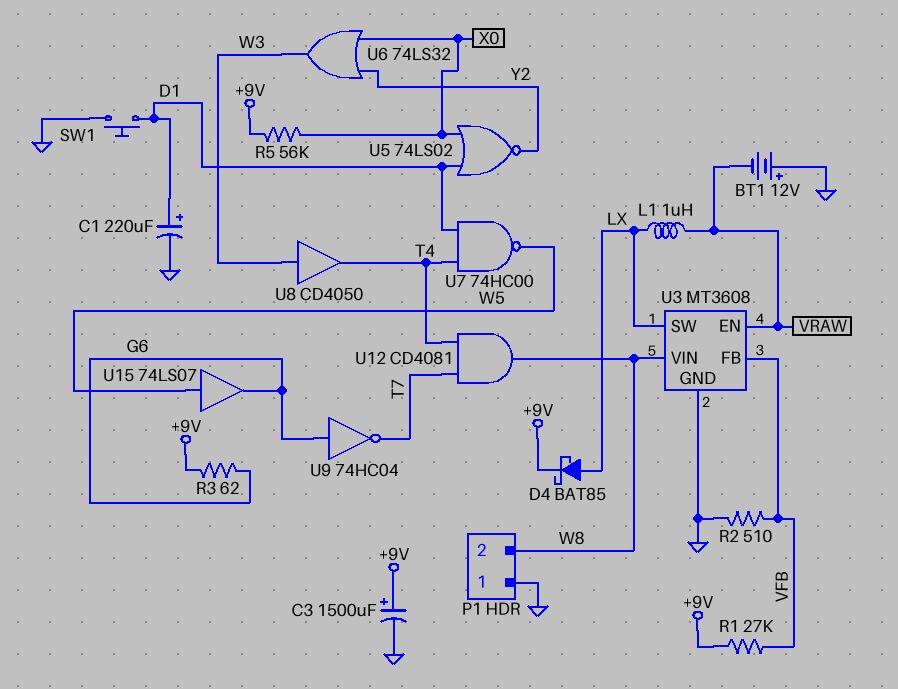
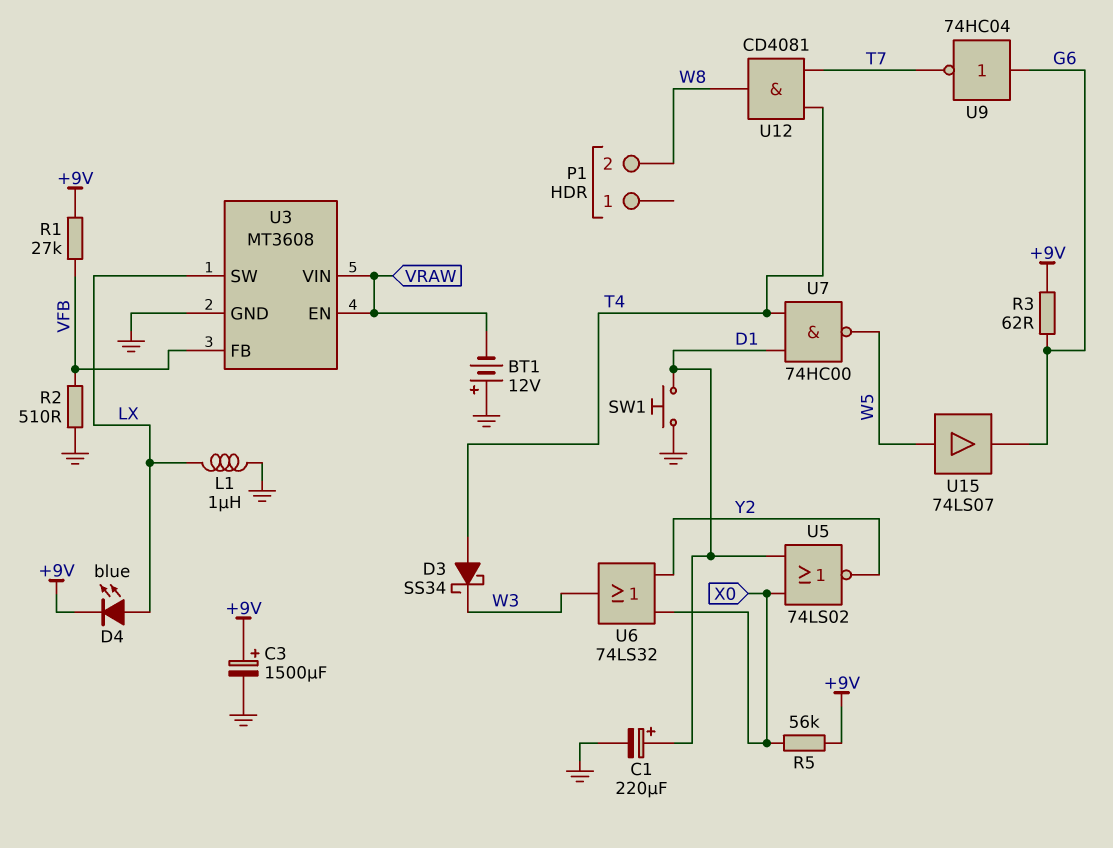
D3: none -> schottky SS34 (A T4, K W3)
D4: schottky BAT85 (A LX, K +9V) -> LED blue (A LX, K +9V)
L1: 1uH (LX, VRAW) -> 1uH (GND, LX)
P1 pin 1: GND -> none
U3 pin VIN: W8 -> VRAW
U8: buffer CD4050 (in W3, out T4) -> none

